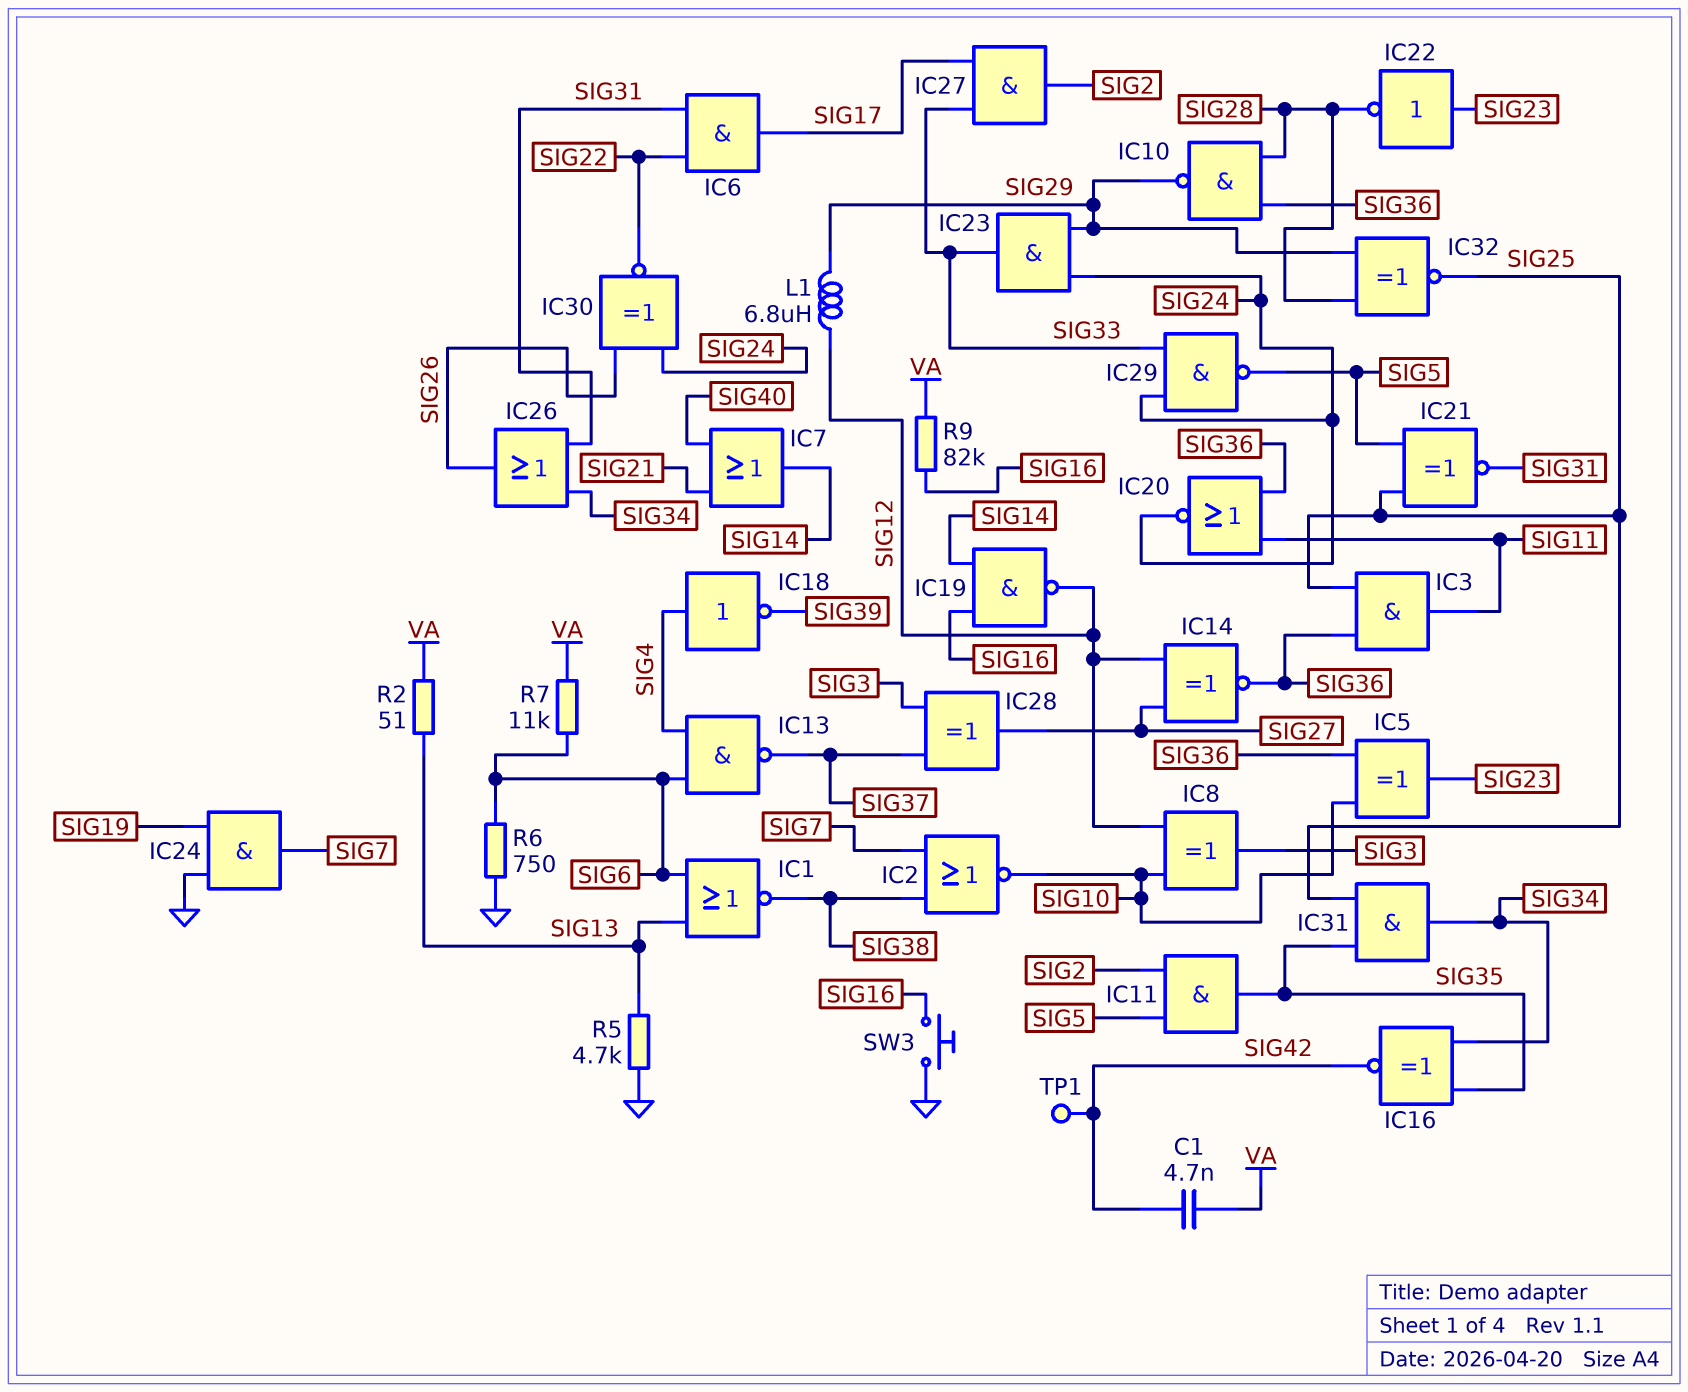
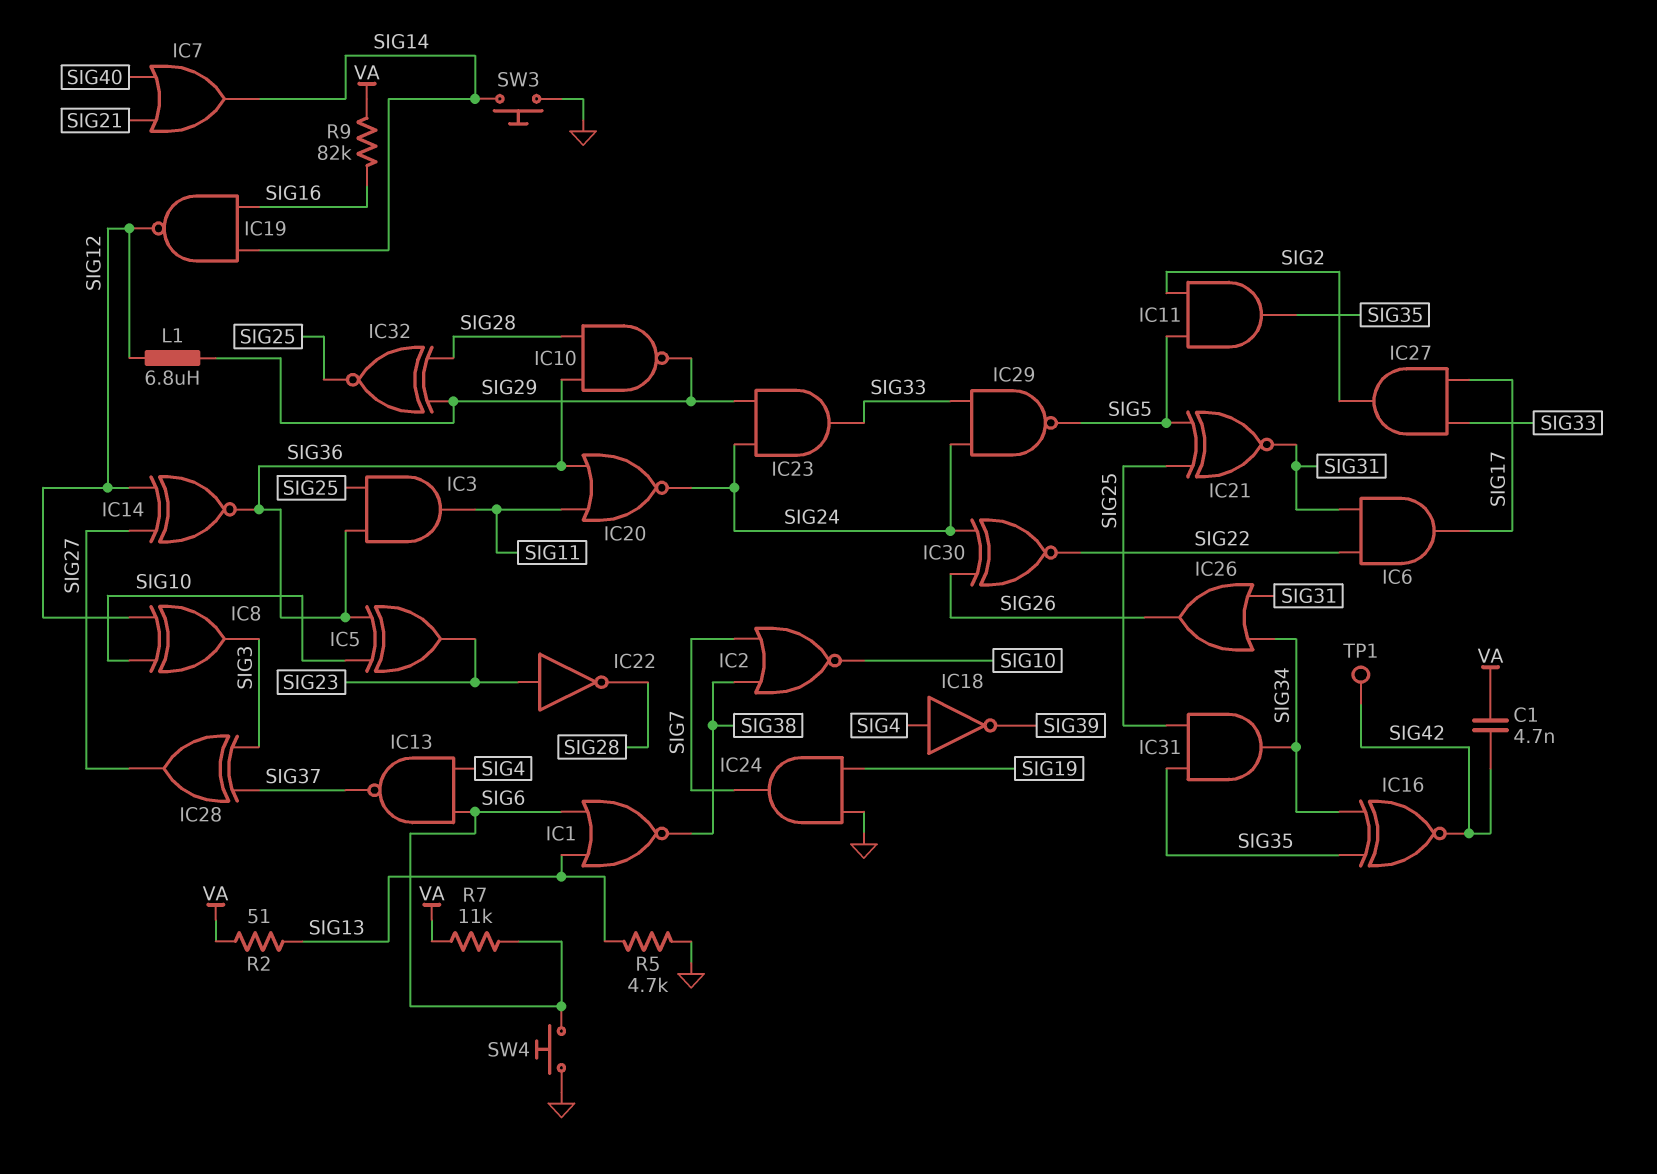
R6: 750 (GND, SIG6) -> none
SW3: button (GND, SIG16) -> button (GND, SIG14)
SW4: none -> button (GND, SIG6)

